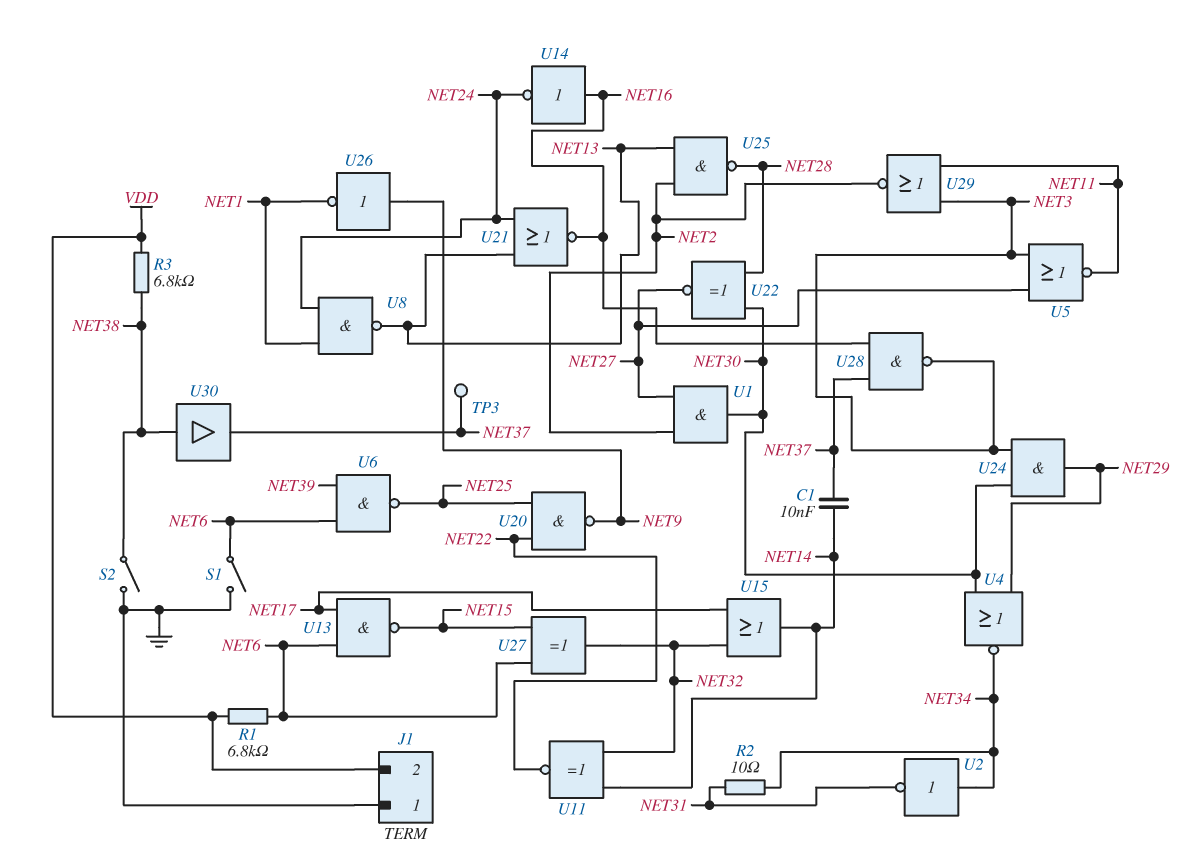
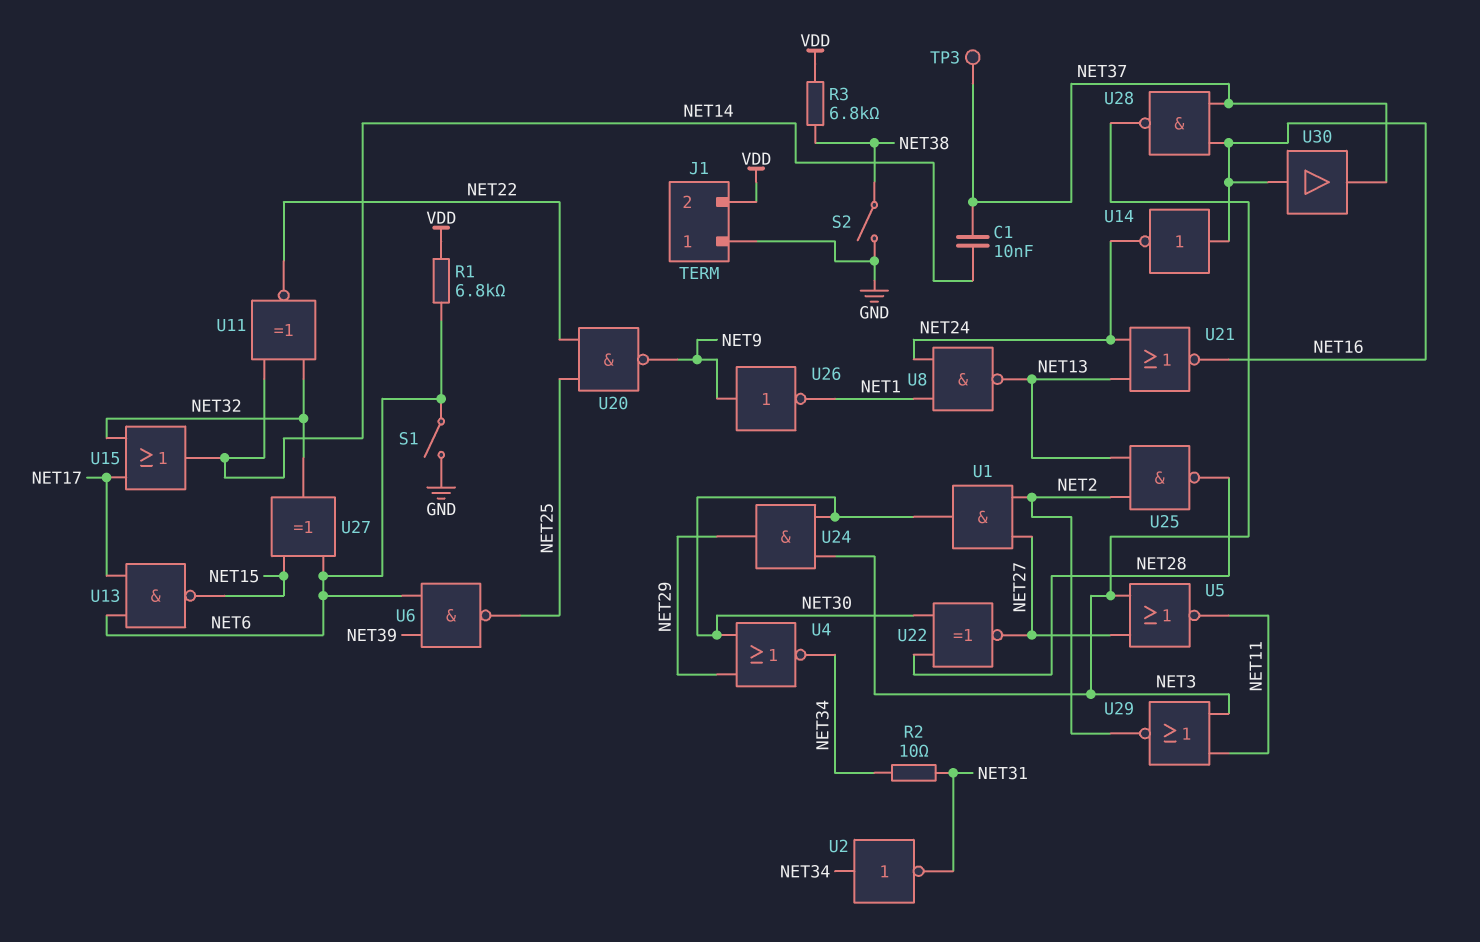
U30: buffer (in NET38, out NET37) -> buffer (in NET16, out NET37)

